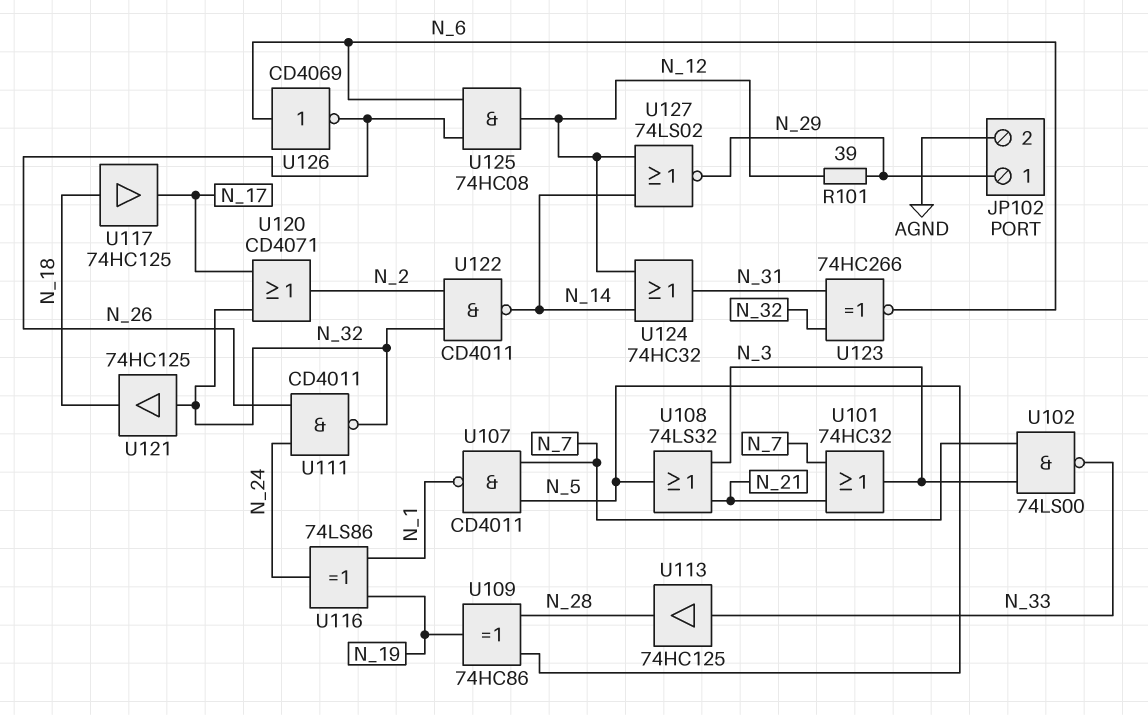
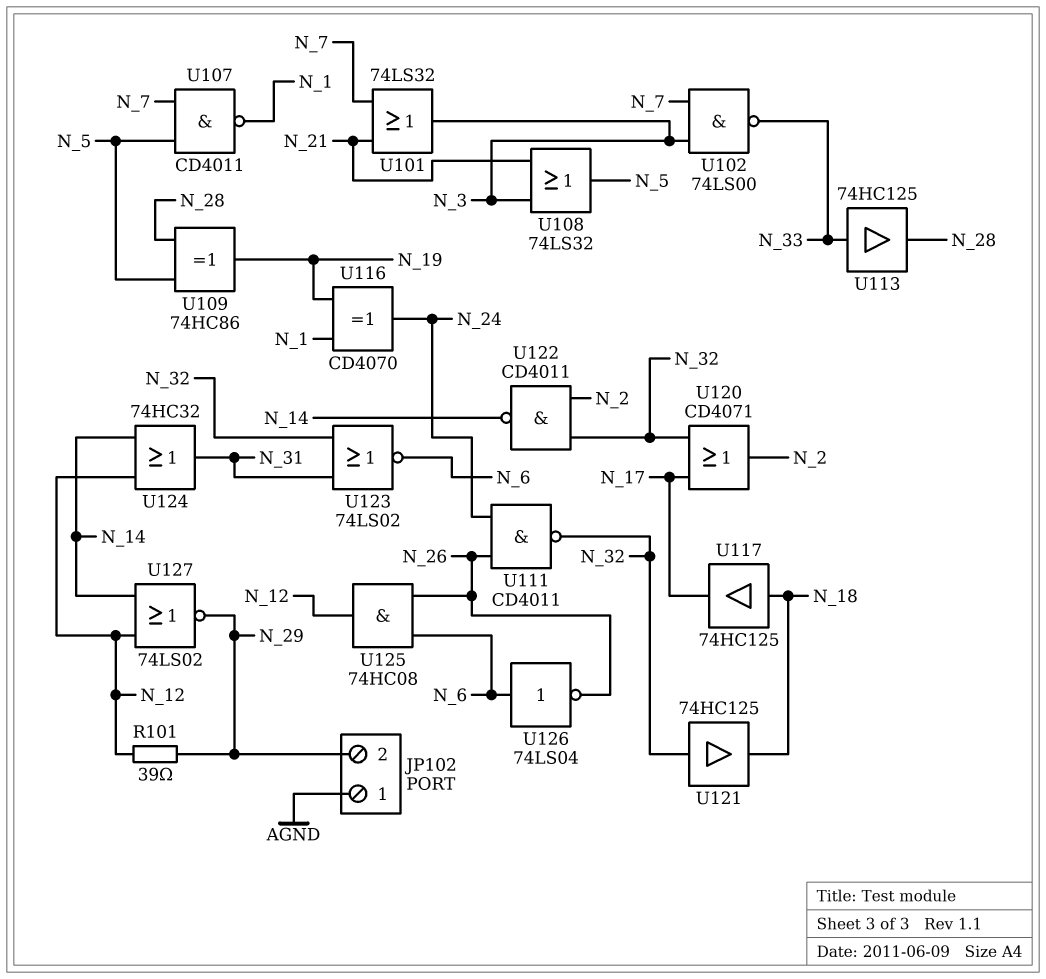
JP102 pin 1: N_29 -> AGND
JP102 pin 2: AGND -> N_29
U101: OR 74HC32 (in N_7, in N_21, out N_3) -> OR 74LS32 (in N_7, in N_21, out N_3)
U116: XOR 74LS86 (in N_1, in N_19, out N_24) -> XOR CD4070 (in N_1, in N_19, out N_24)
U123: XNOR 74HC266 (in N_31, in N_32, out N_6) -> NOR 74LS02 (in N_31, in N_32, out N_6)
U126: NOT CD4069 (in N_6, out N_26) -> NOT 74LS04 (in N_6, out N_26)

